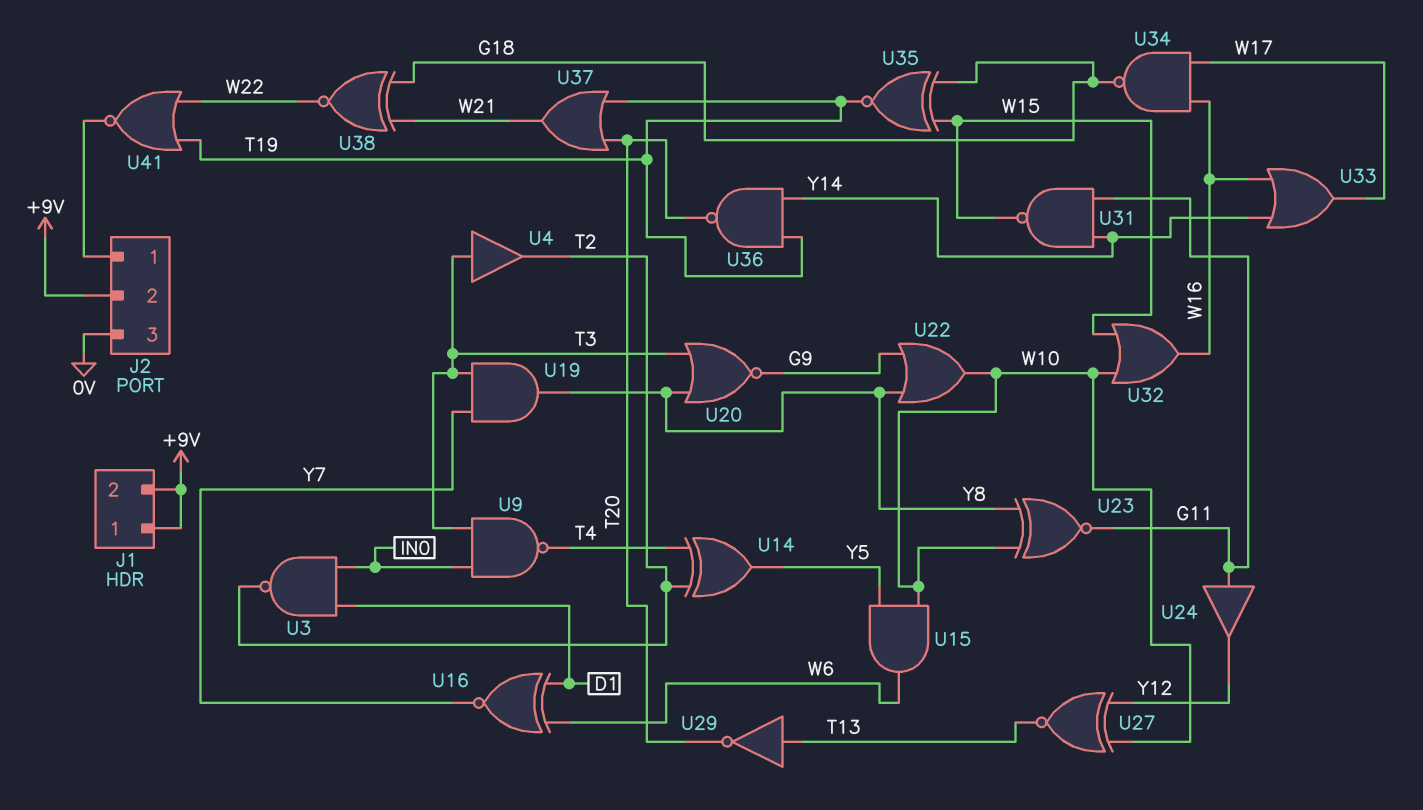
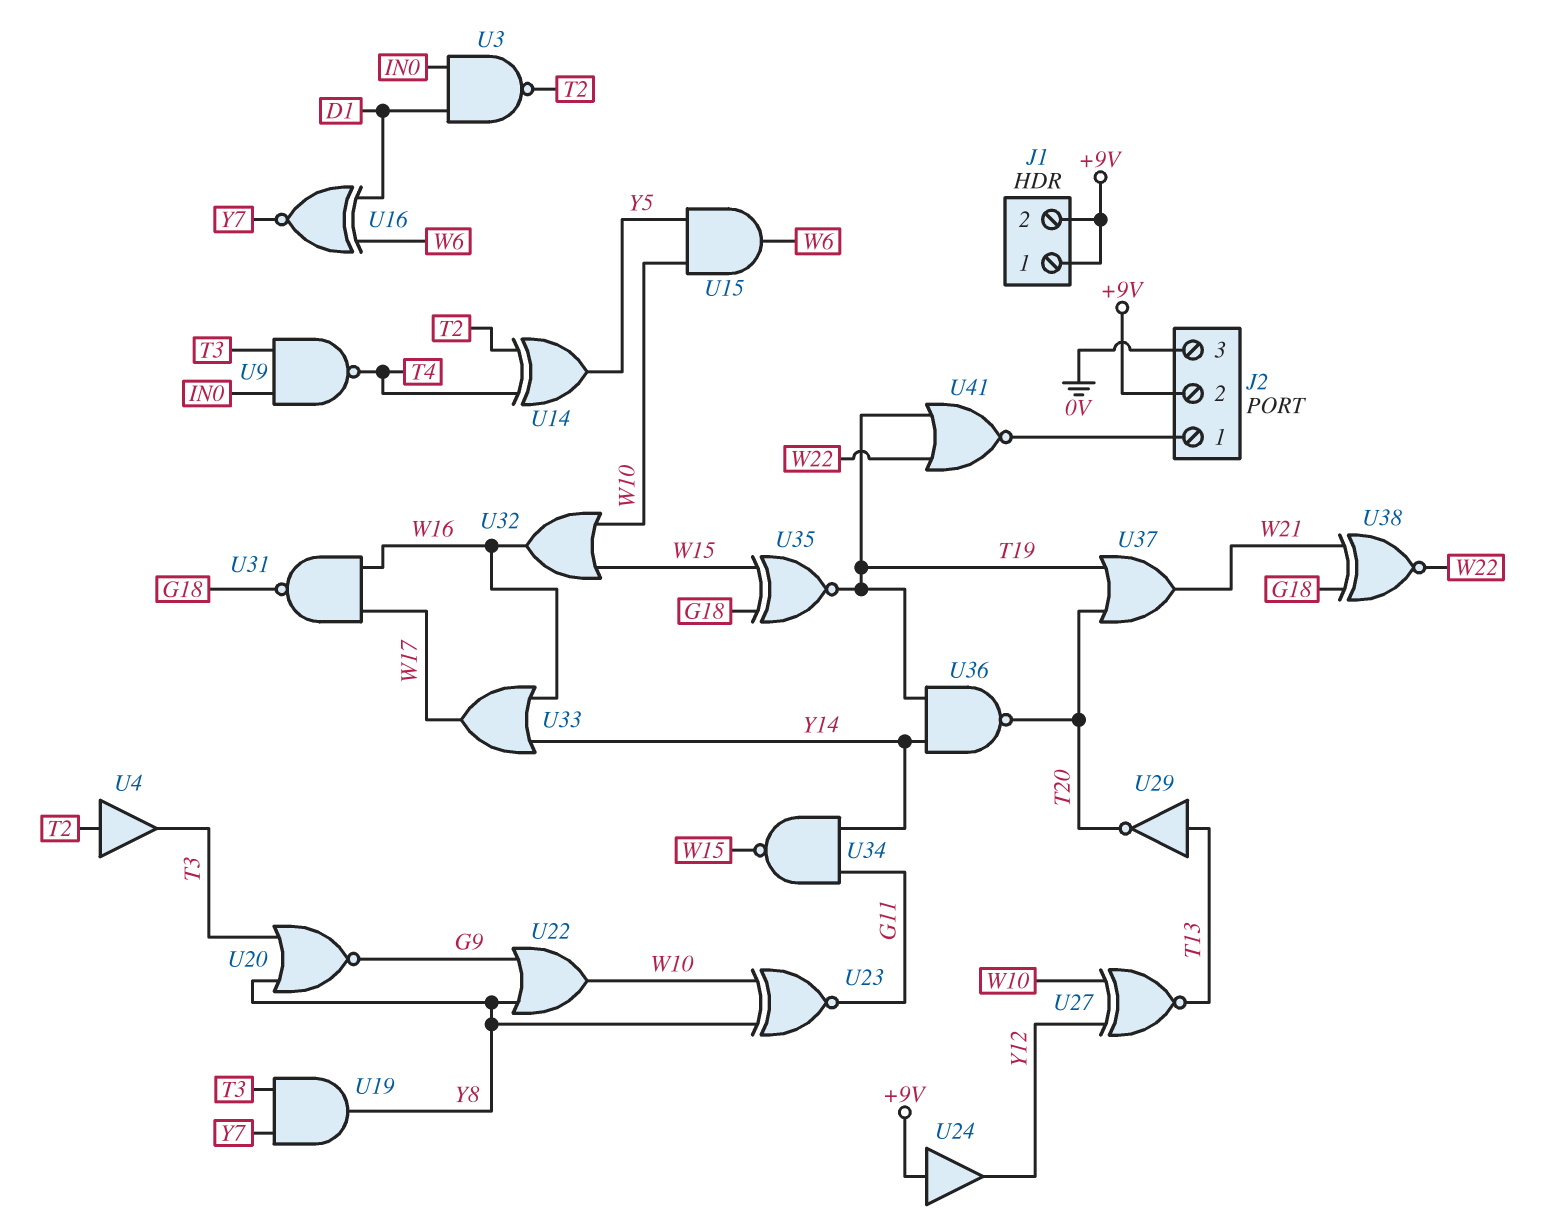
U4: buffer (in T3, out T2) -> buffer (in T2, out T3)
U24: buffer (in G11, out Y12) -> buffer (in +9V, out Y12)
U31: NAND (in G11, in Y14, out W15) -> NAND (in W16, in W17, out G18)
U34: NAND (in W16, in W17, out G18) -> NAND (in G11, in Y14, out W15)

